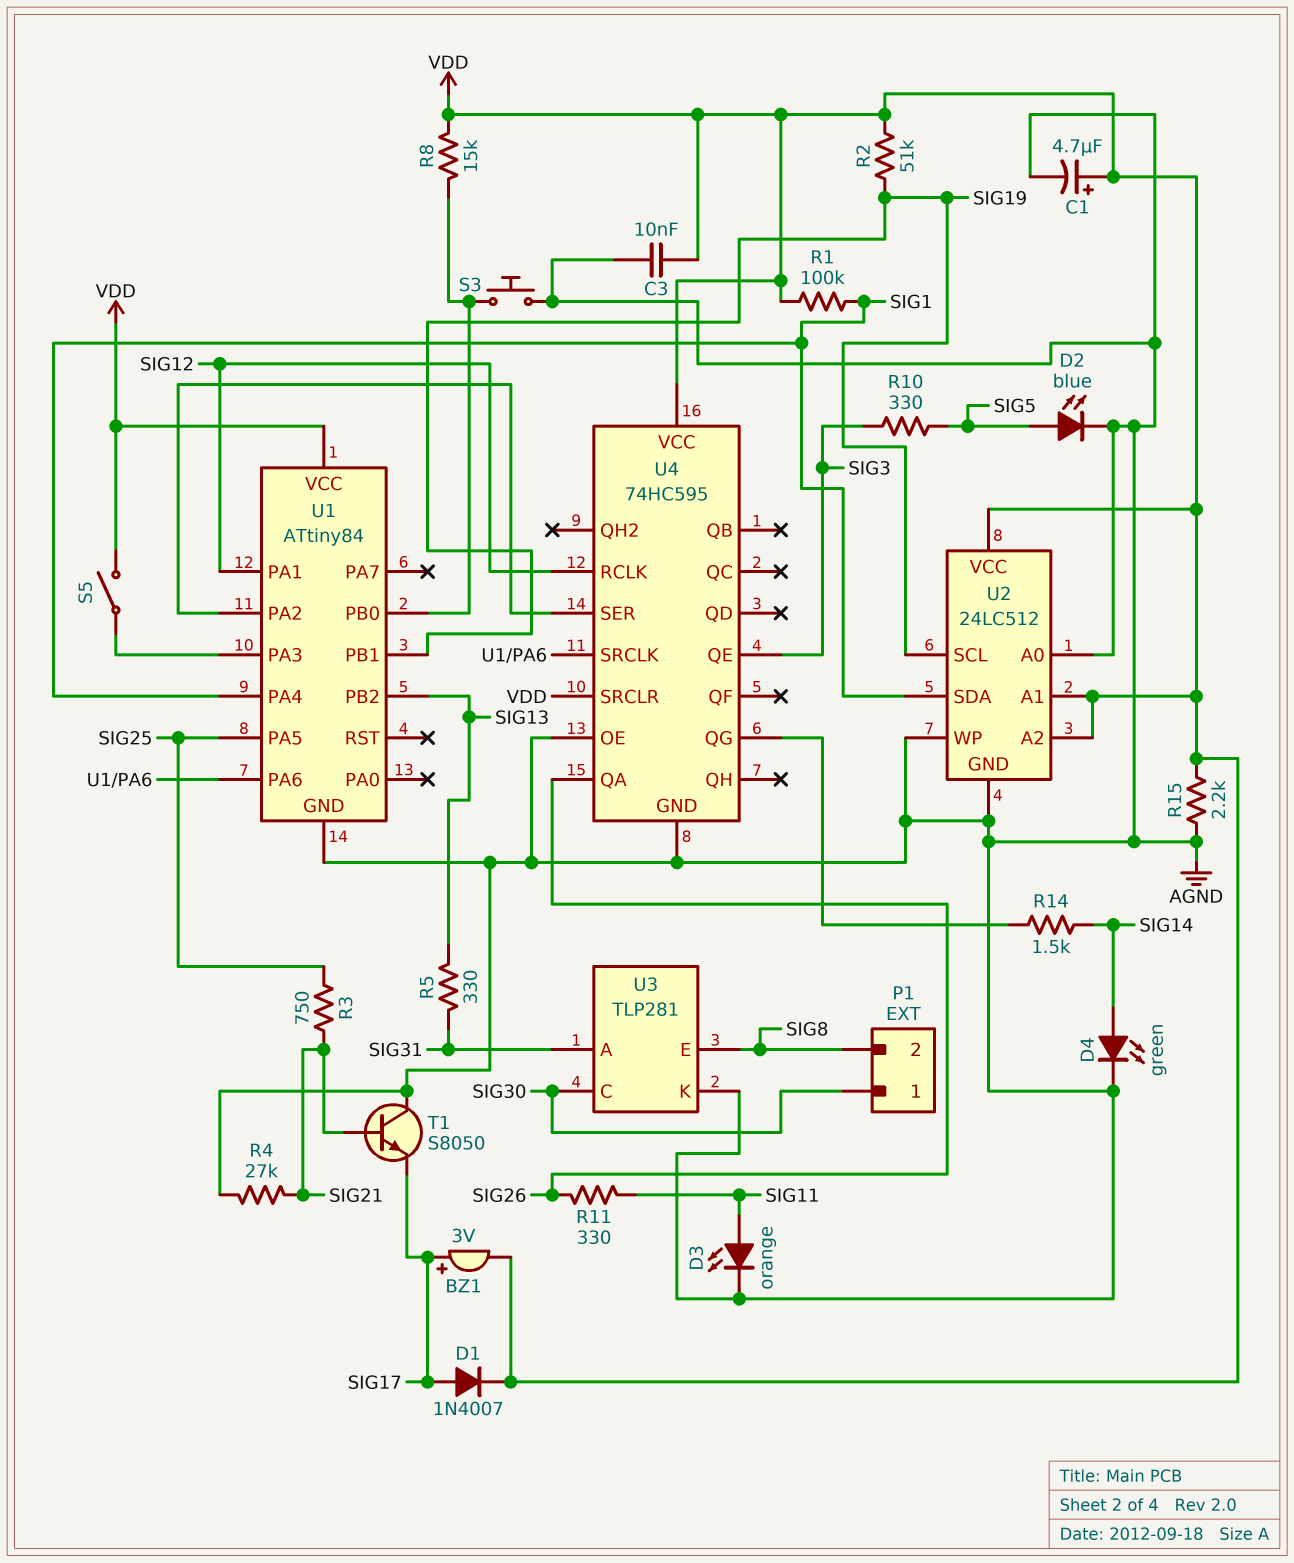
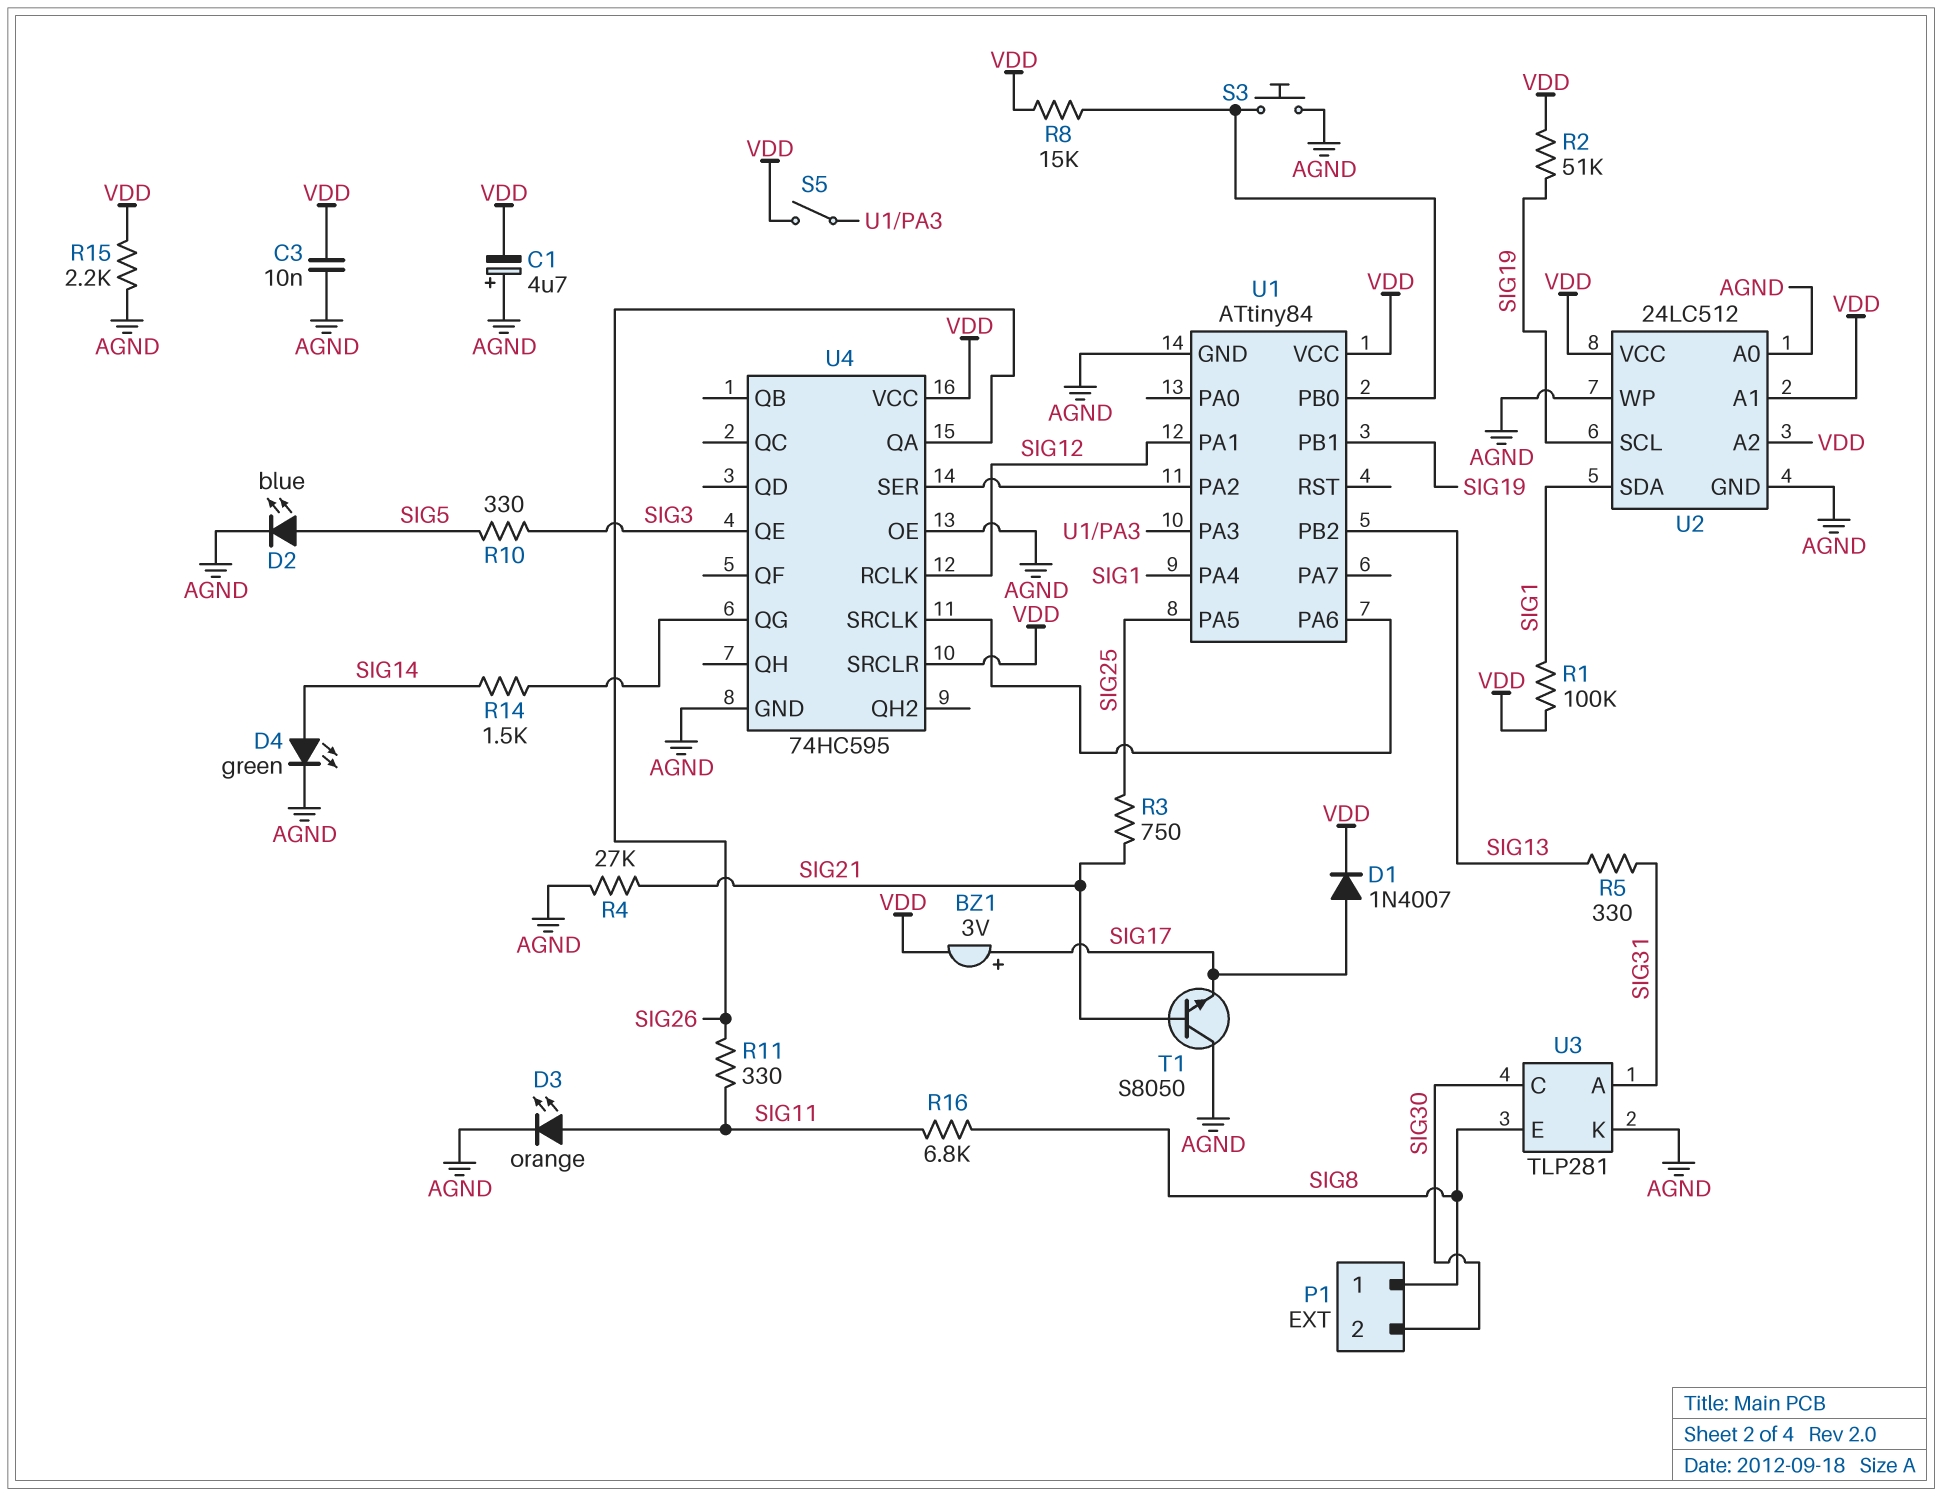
C1: 4.7uF (plus VDD, minus AGND) -> 4.7uF (plus AGND, minus VDD)
P1 pin 1: SIG30 -> SIG8
P1 pin 2: SIG8 -> SIG30
R16: none -> 6.8k (SIG8, SIG11)

